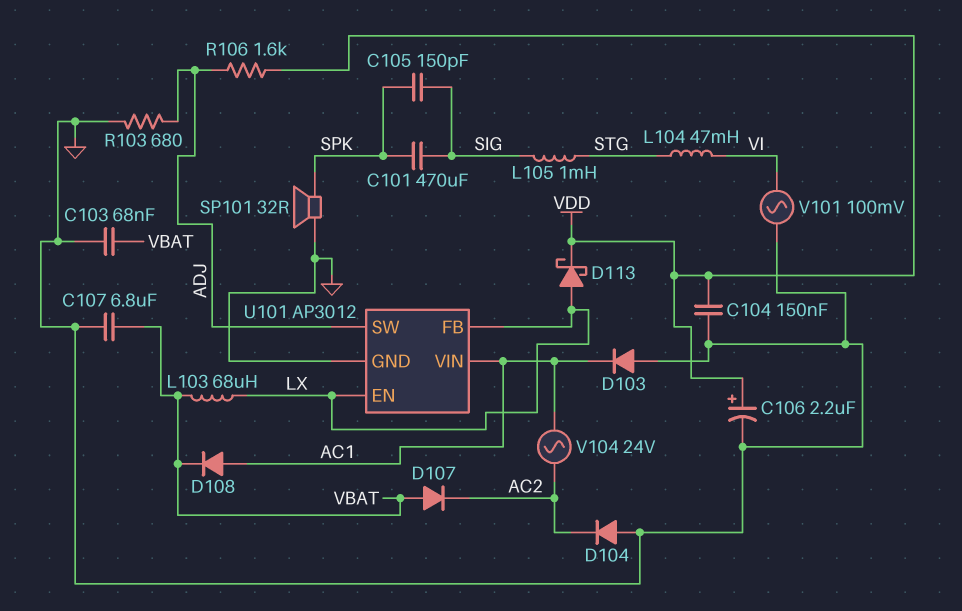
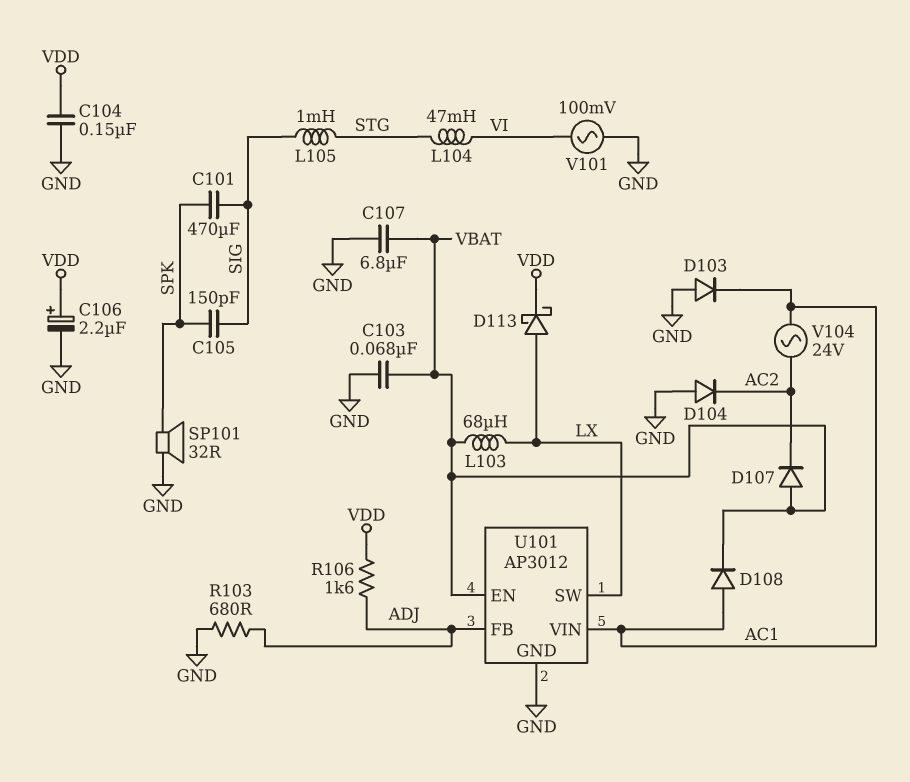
U101 pin EN: LX -> VBAT
U101 pin FB: LX -> ADJ
U101 pin SW: ADJ -> LX

